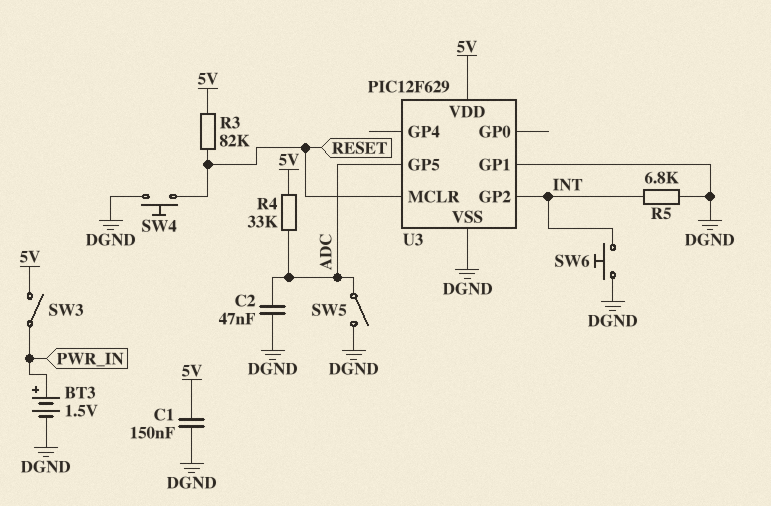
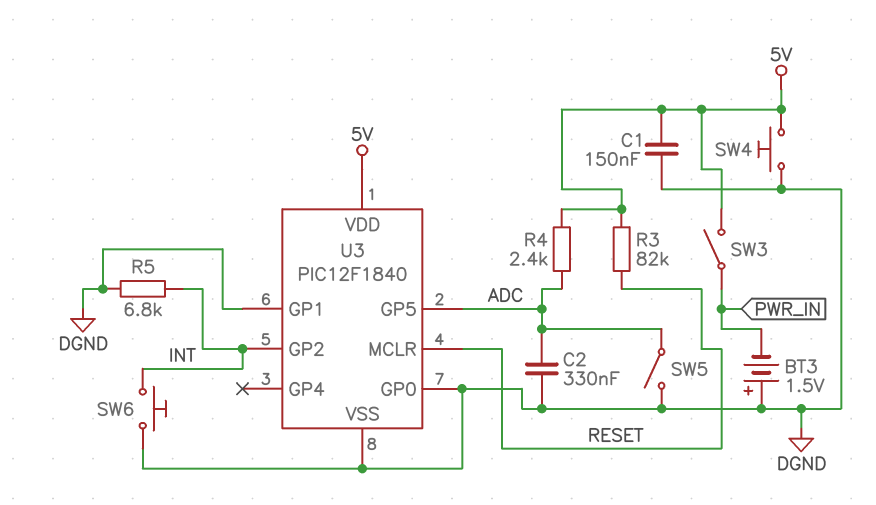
BT3: 1.5V (plus PWR_IN, minus DGND) -> 1.5V (plus DGND, minus PWR_IN)
C2: 47nF (ADC, DGND) -> 330nF (ADC, DGND)
R4: 33k (5V, ADC) -> 2.4k (5V, ADC)
SW4: button (DGND, RESET) -> button (5V, DGND)
U3: PIC12F629 -> PIC12F1840
U3 pin GP0: none -> DGND

